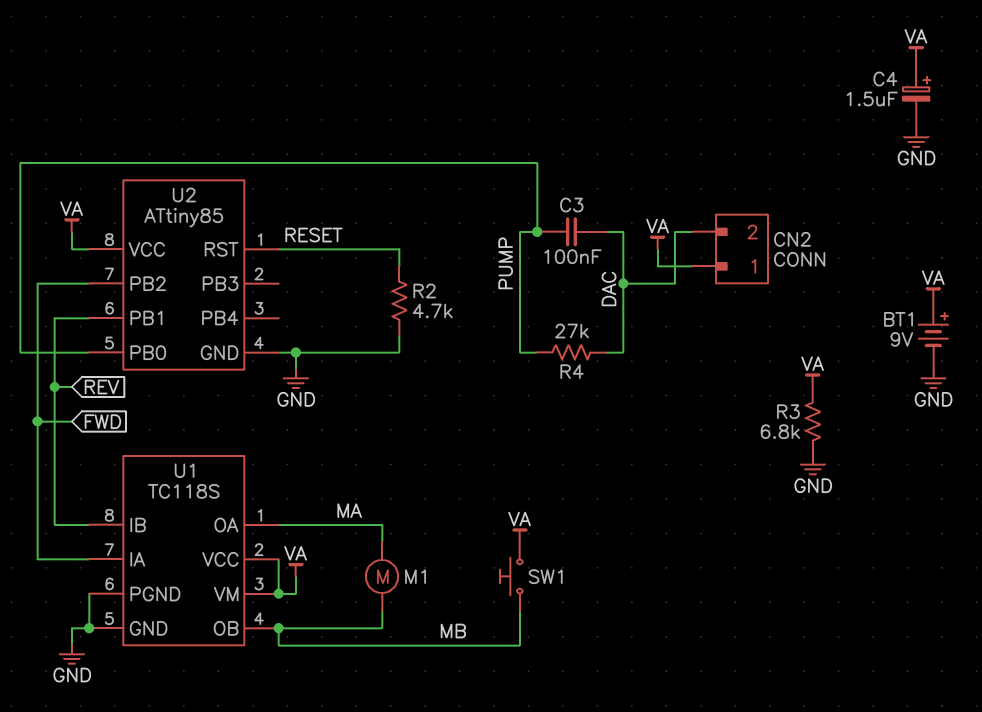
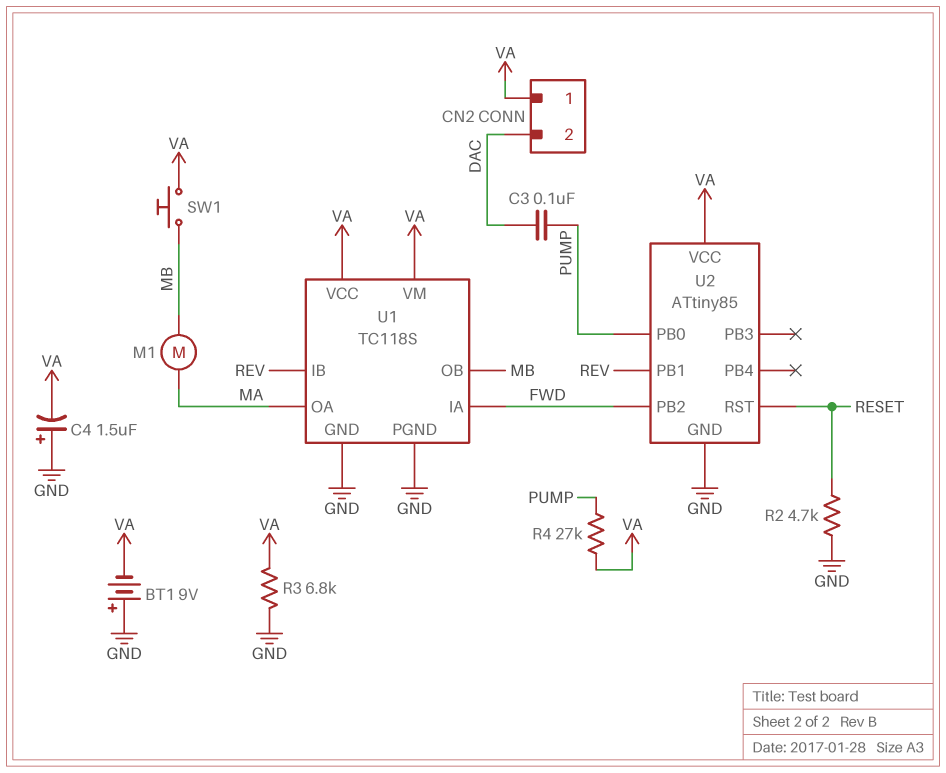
BT1: 9V (plus VA, minus GND) -> 9V (plus GND, minus VA)
C4: 1.5uF (plus VA, minus GND) -> 1.5uF (plus GND, minus VA)
R4: 27k (DAC, PUMP) -> 27k (PUMP, VA)

